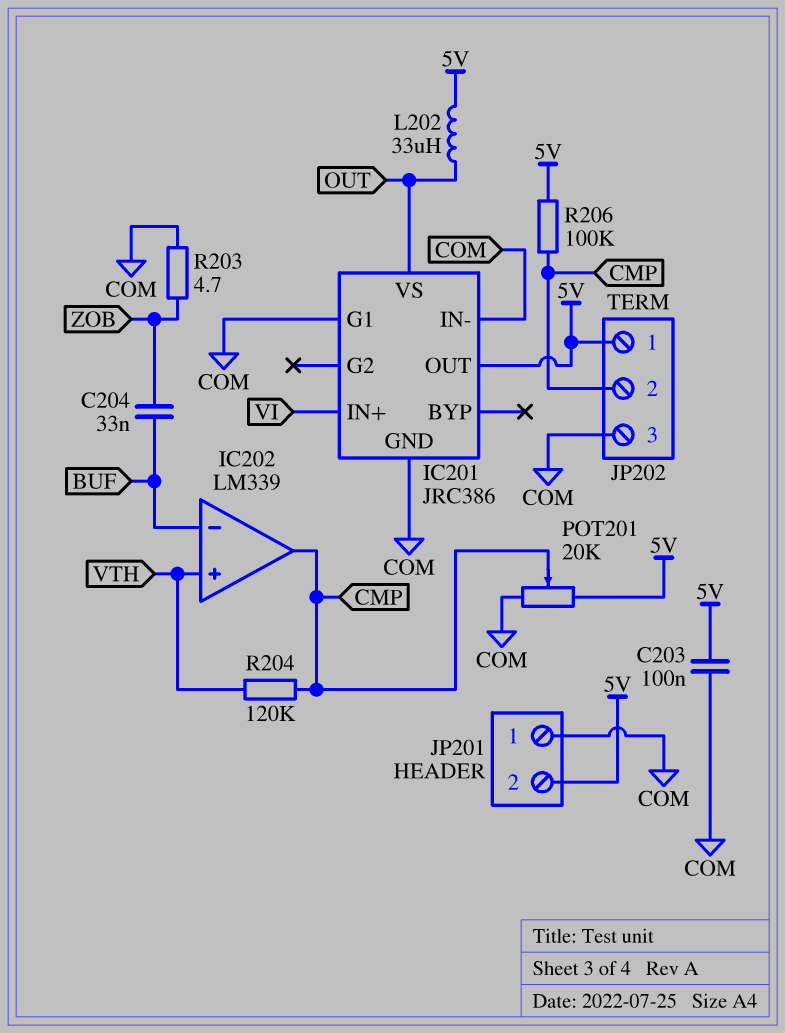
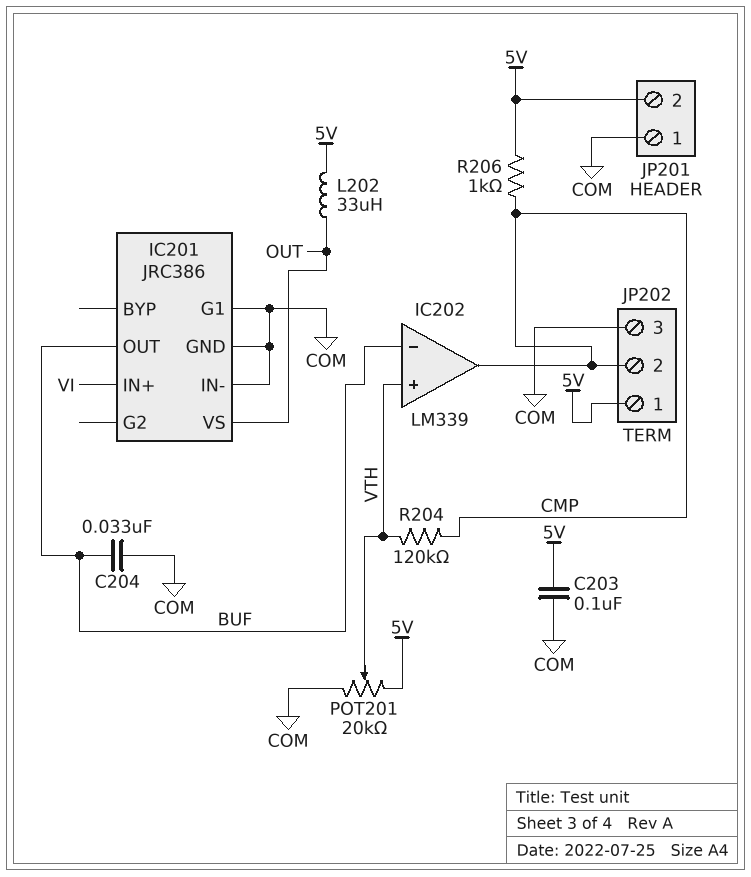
C204: 33nF (BUF, ZOB) -> 33nF (BUF, COM)
IC201 pin OUT: 5V -> BUF
POT201: 20k (5V, COM, wiper CMP) -> 20k (5V, COM, wiper VTH)
R203: 4.7 (COM, ZOB) -> none
R206: 100k (5V, CMP) -> 1k (5V, CMP)

